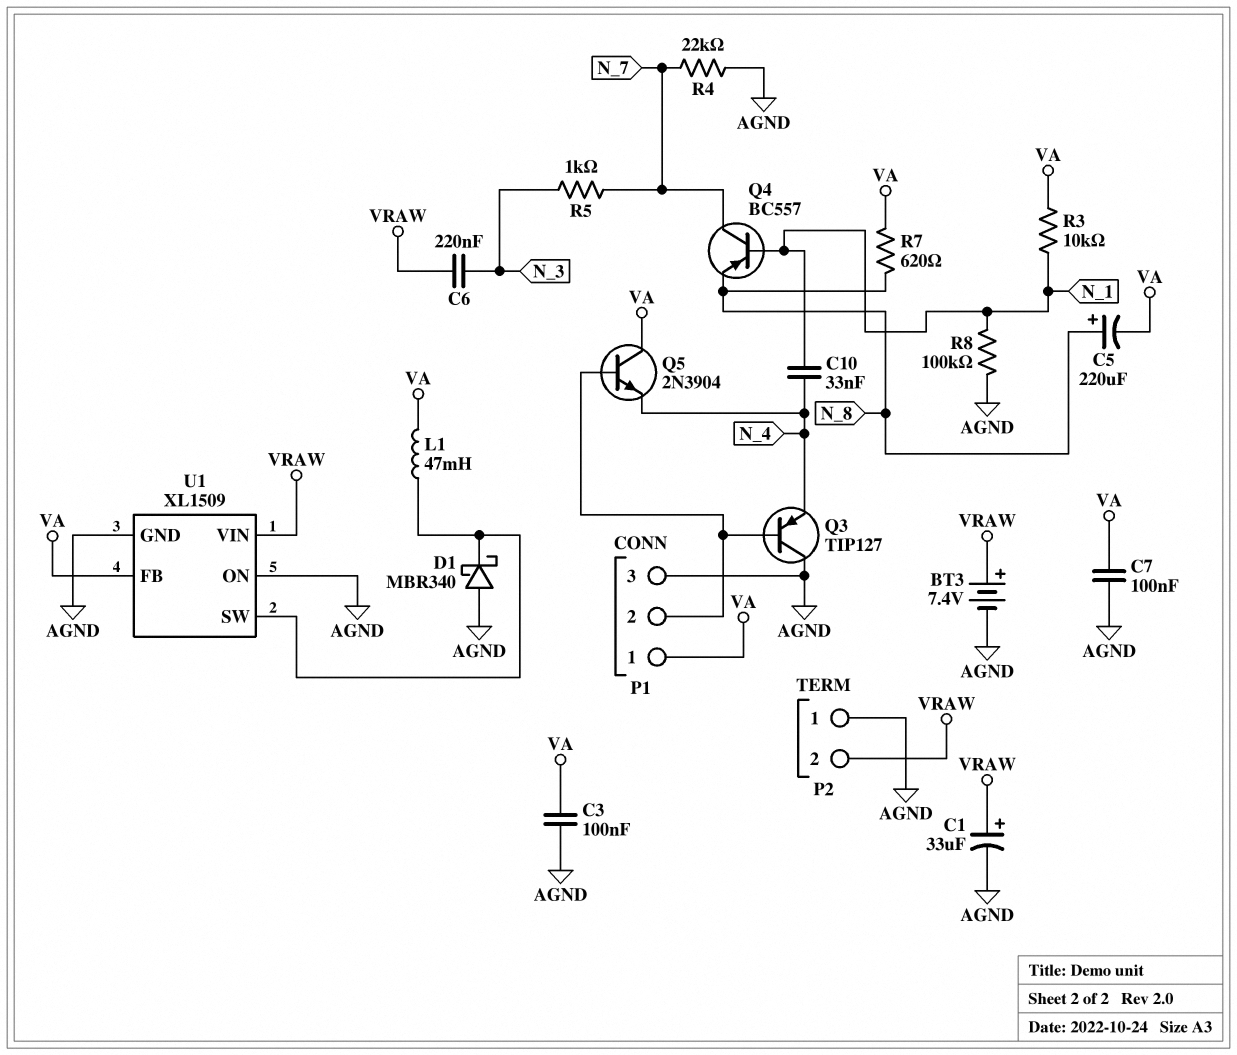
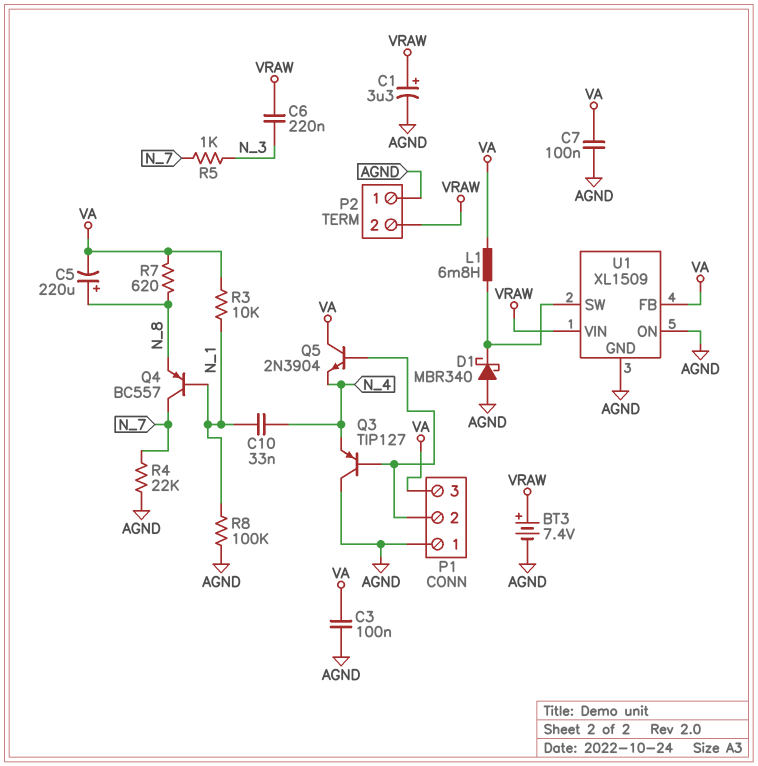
C1: 33uF (plus VRAW, minus AGND) -> 3.3uF (plus VRAW, minus AGND)
L1: 47mH (U1/SW, VA) -> 6.8mH (U1/SW, VA)
P1 pin 1: VA -> AGND
P1 pin 3: AGND -> VA

